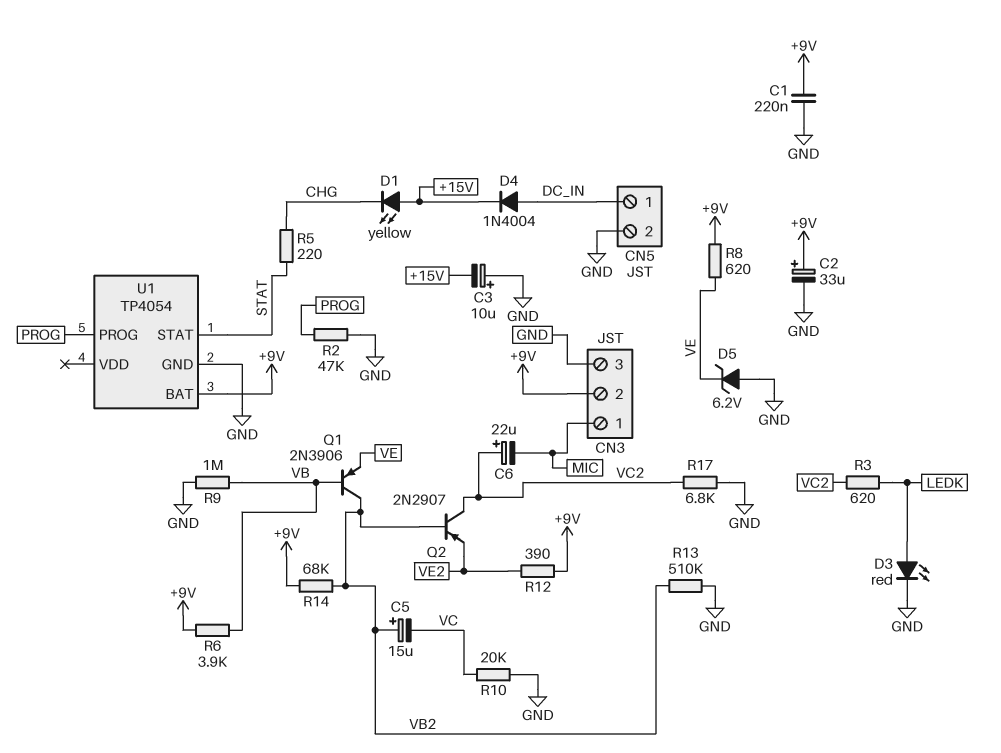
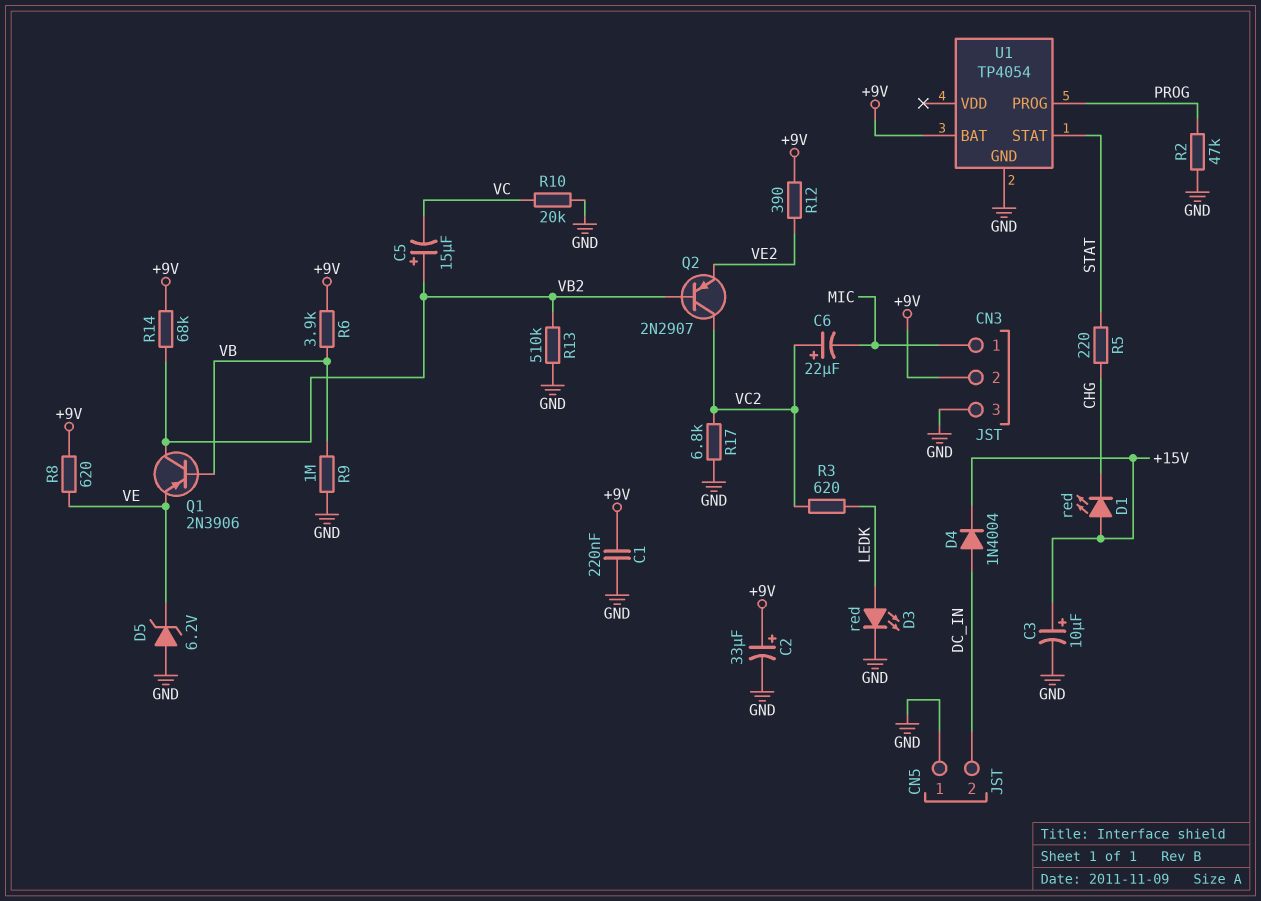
C3: 10uF (plus GND, minus +15V) -> 10uF (plus +15V, minus GND)
CN5 pin 1: DC_IN -> GND
CN5 pin 2: GND -> DC_IN
D1: LED yellow (A +15V, K CHG) -> LED red (A +15V, K CHG)

